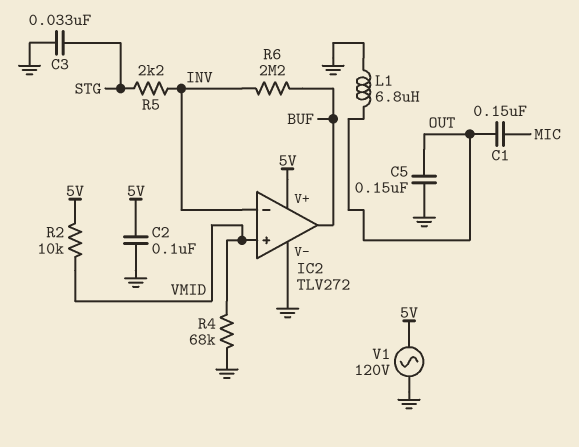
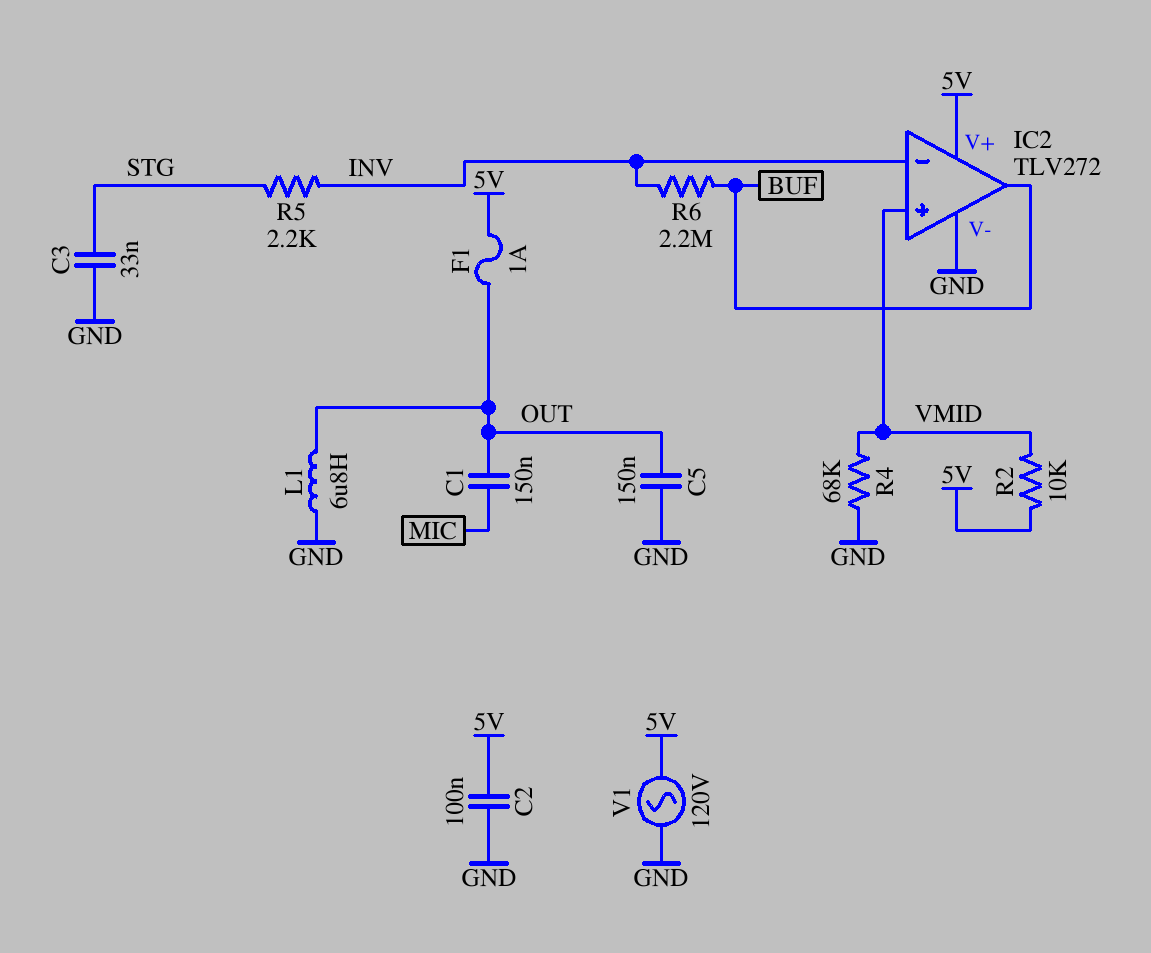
F1: none -> 1A (5V, OUT)

